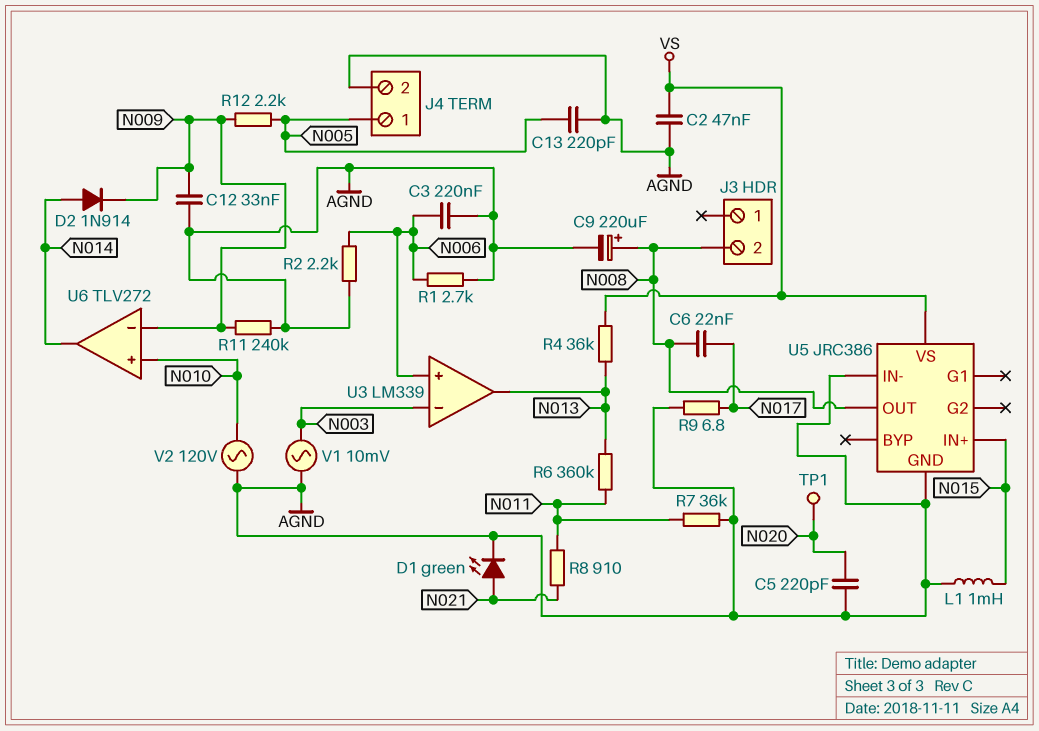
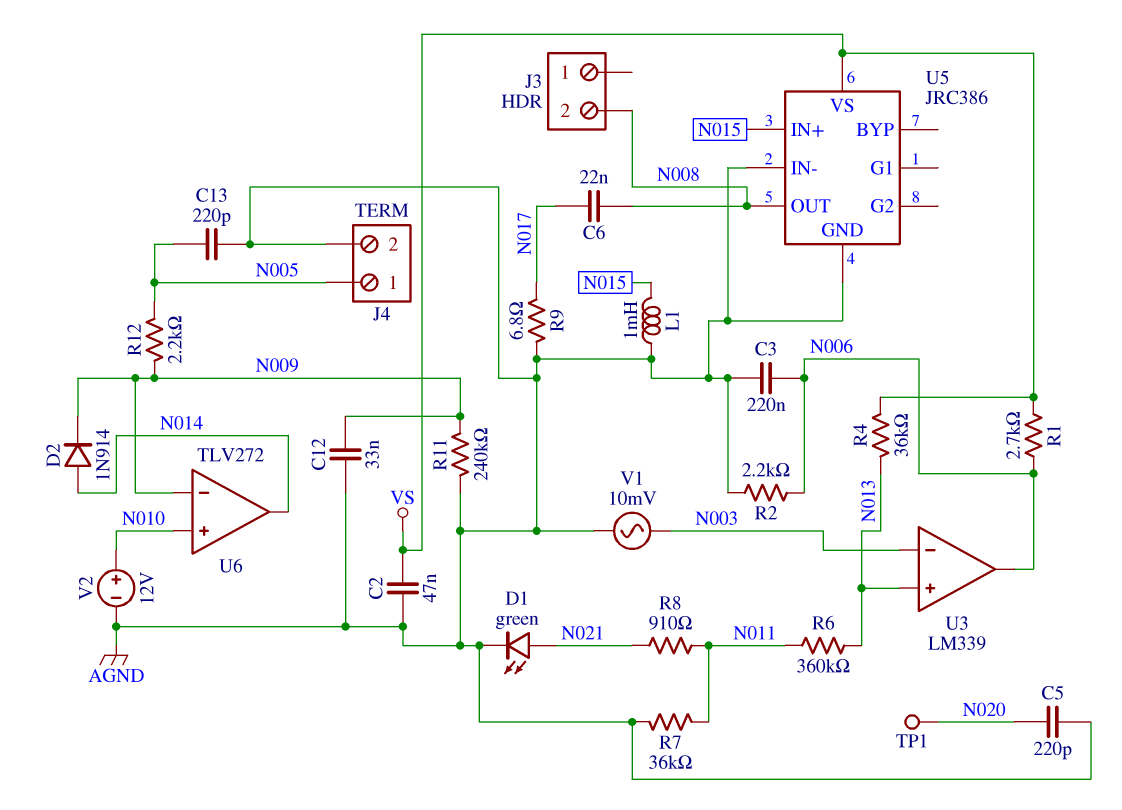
C9: 220uF (plus N008, minus AGND) -> none
R1: 2.7k (AGND, N006) -> 2.7k (N006, VS)
U3 pin in+: N006 -> N013
U3 pin out: N013 -> N006
V2: AC 120V (AGND, N010) -> 12V (plus N010, minus AGND)

